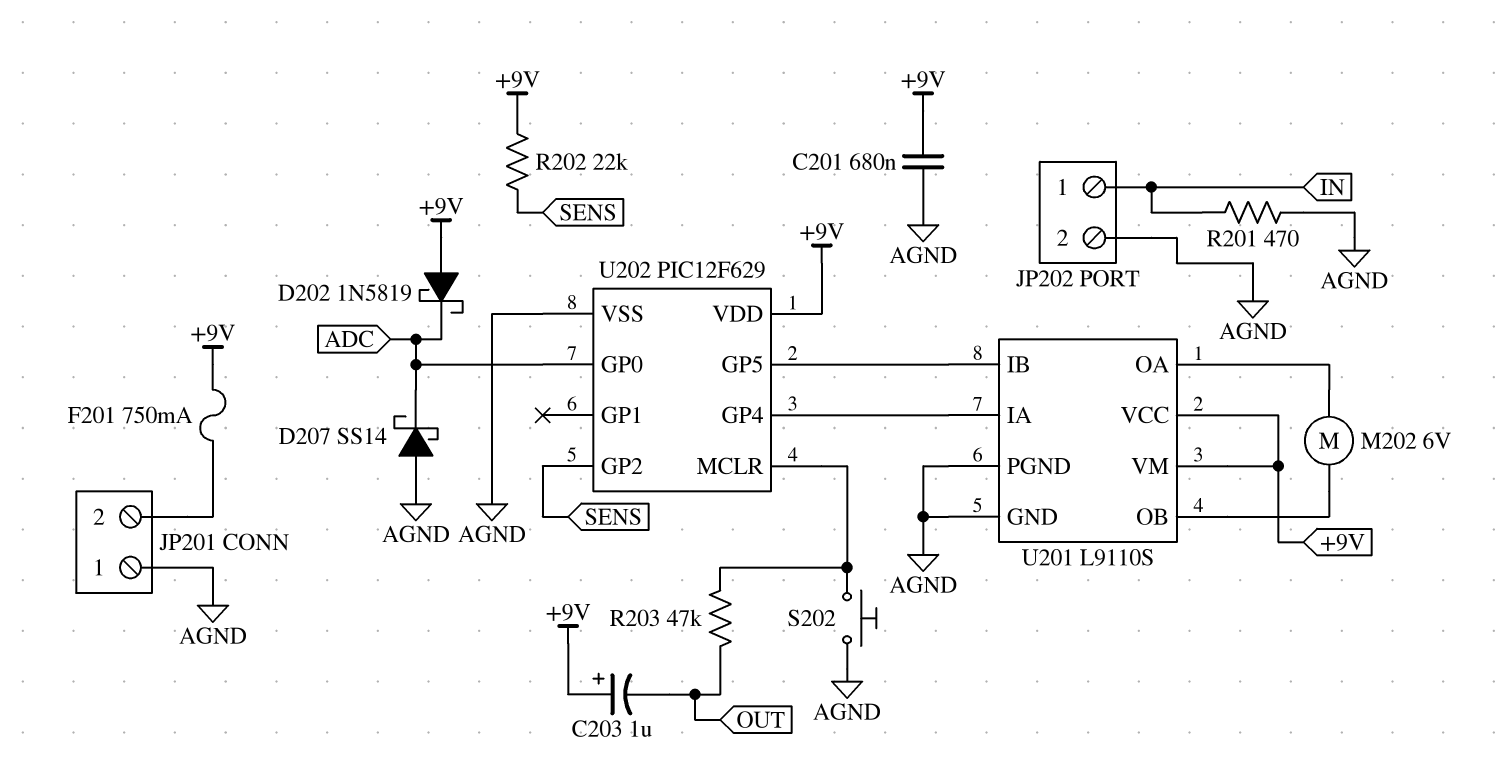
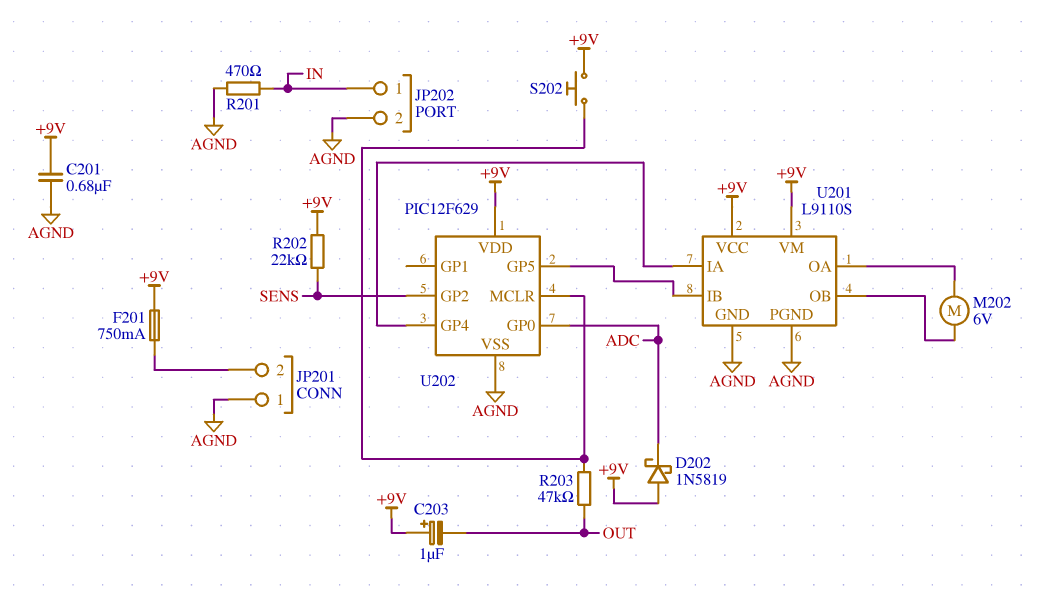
D207: schottky SS14 (A AGND, K ADC) -> none
S202: button (AGND, U202/MCLR) -> button (+9V, U202/MCLR)

